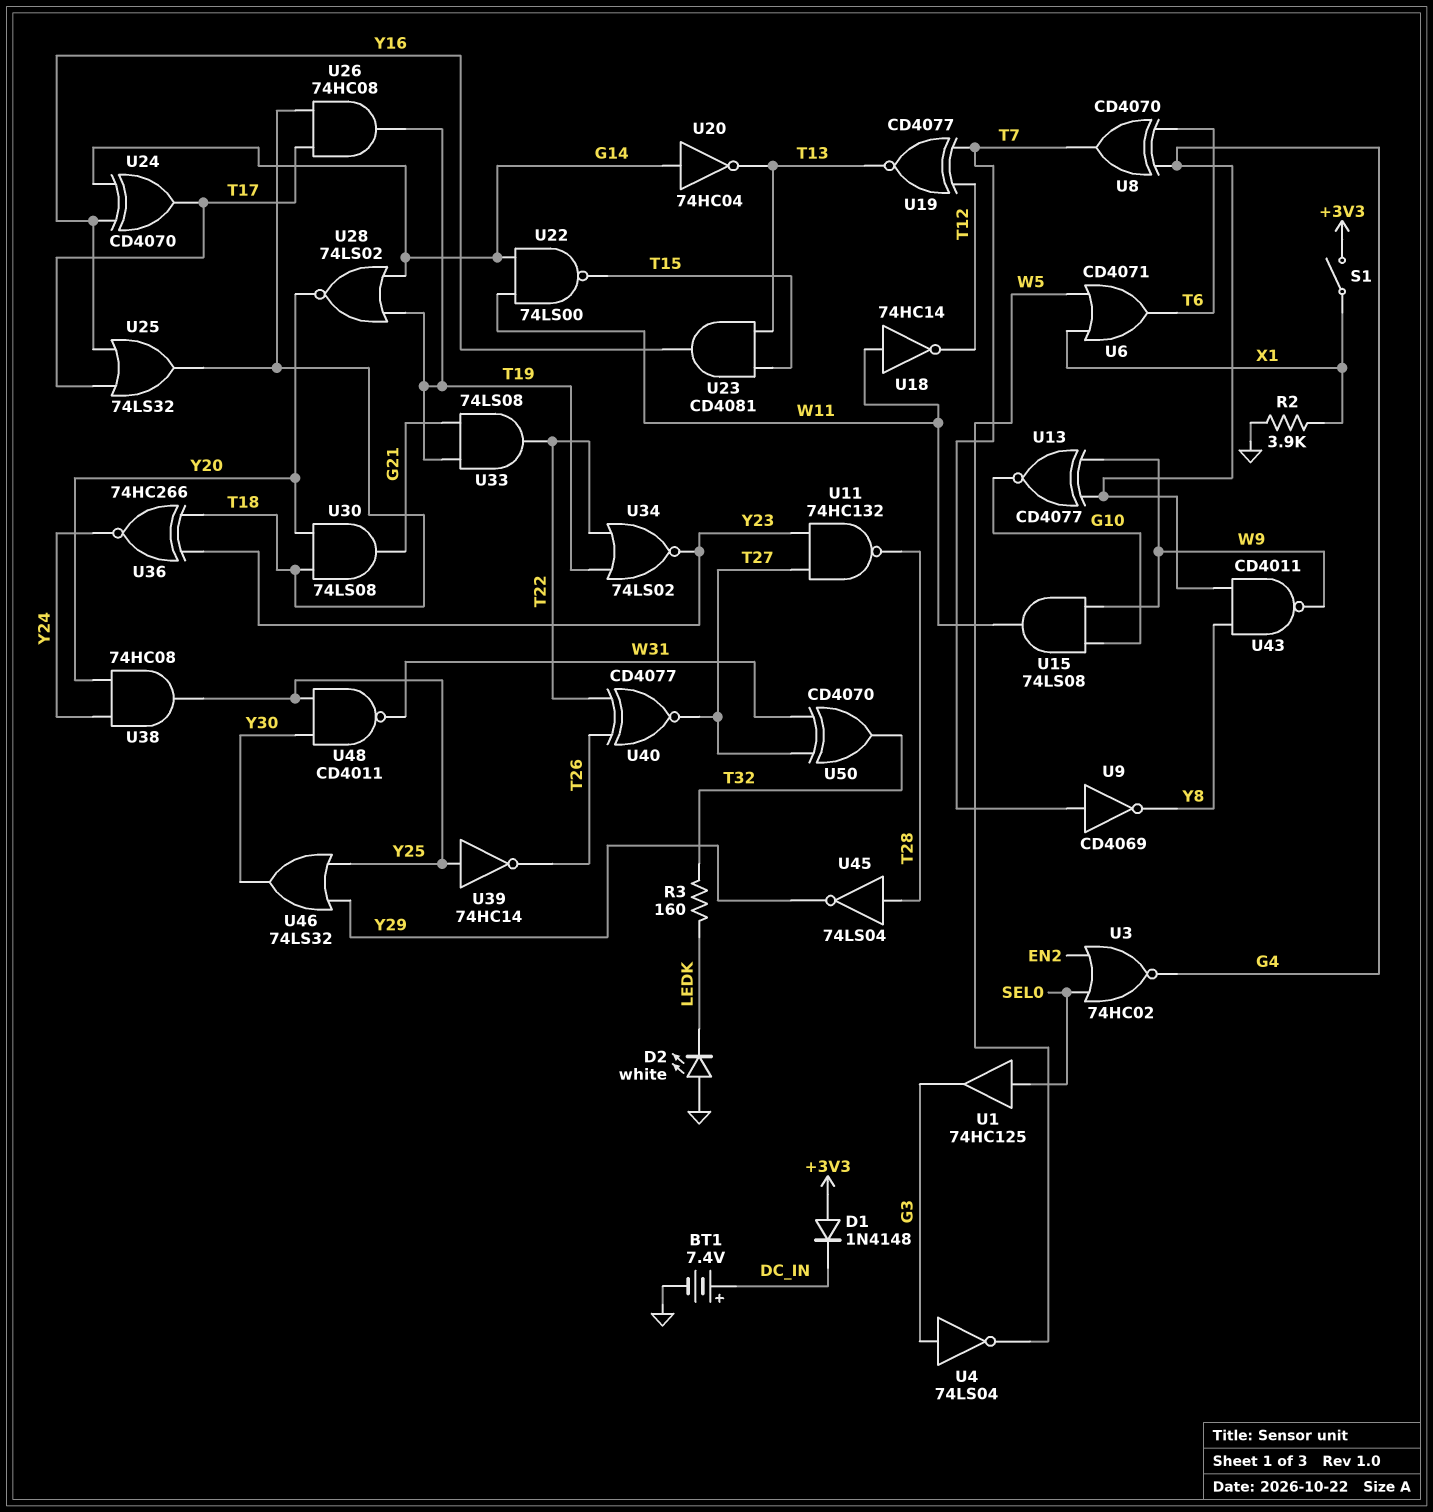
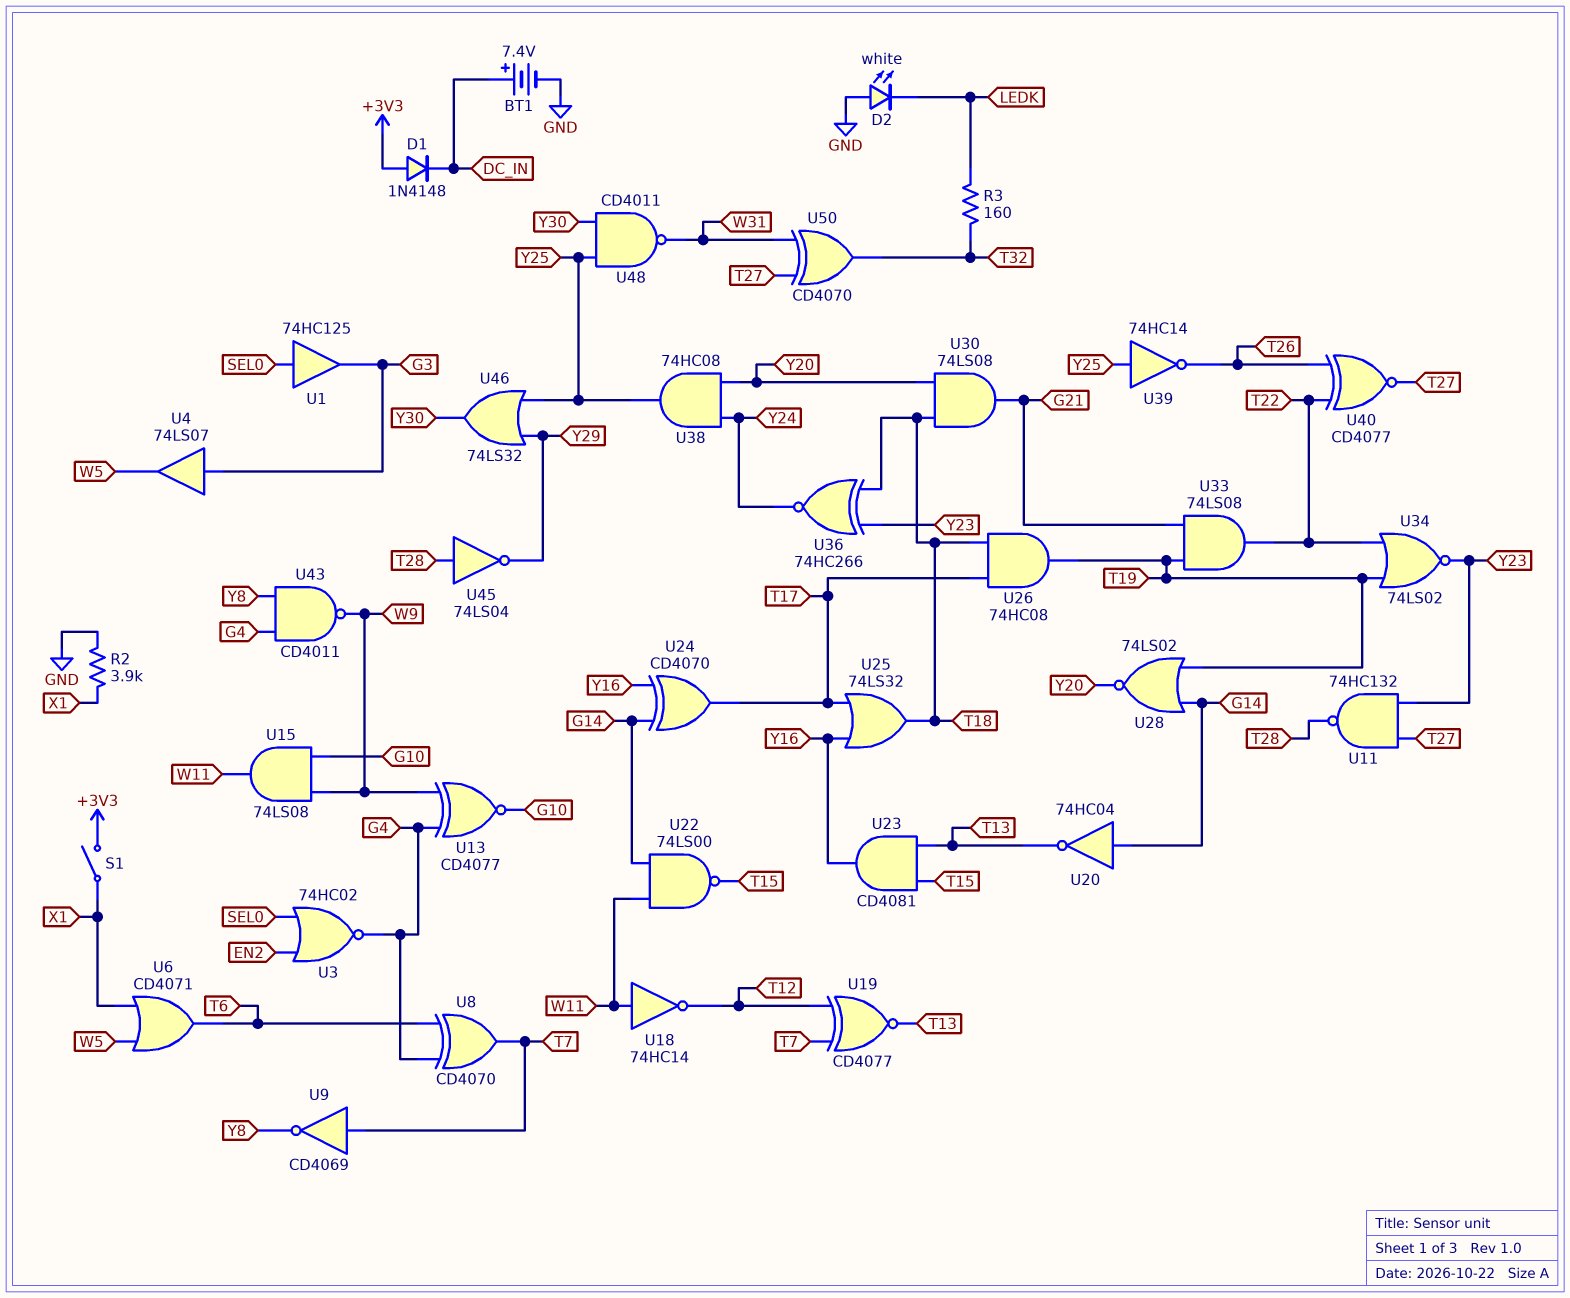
U4: NOT 74LS04 (in G3, out W5) -> buffer 74LS07 (in G3, out W5)

